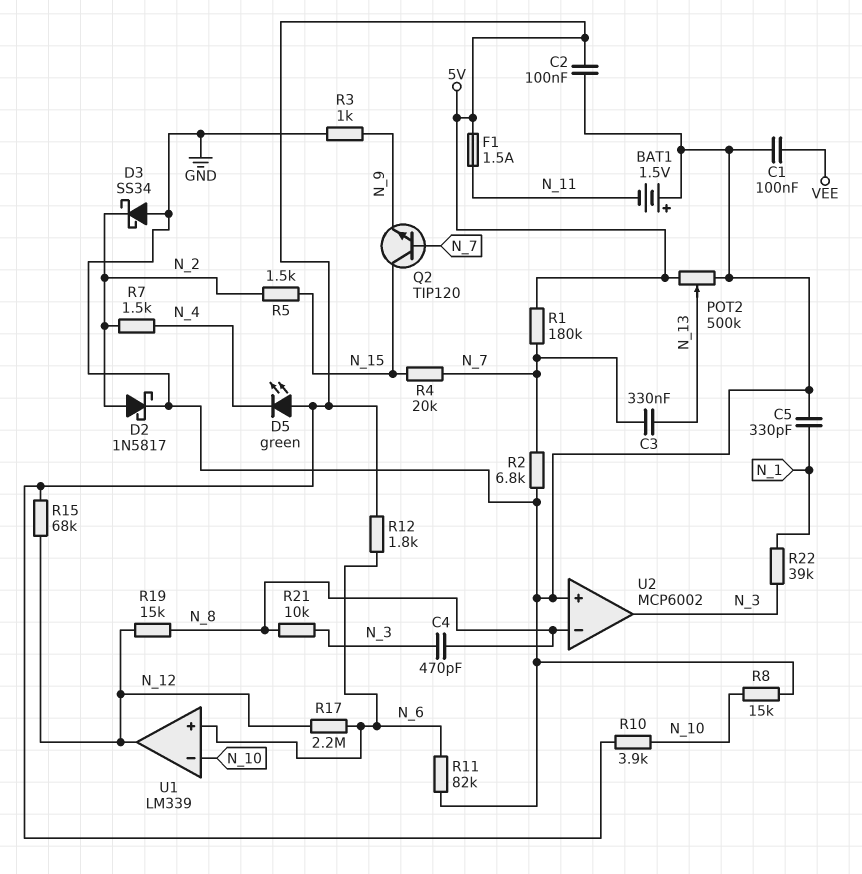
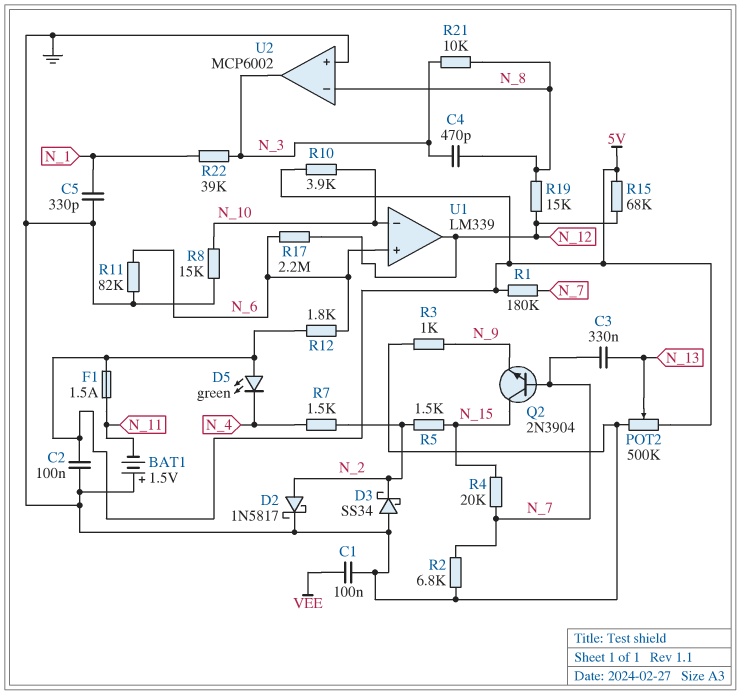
Q2: NPN TIP120 (B N_7, C N_15, E N_9) -> NPN 2N3904 (B N_7, C N_15, E N_9)

